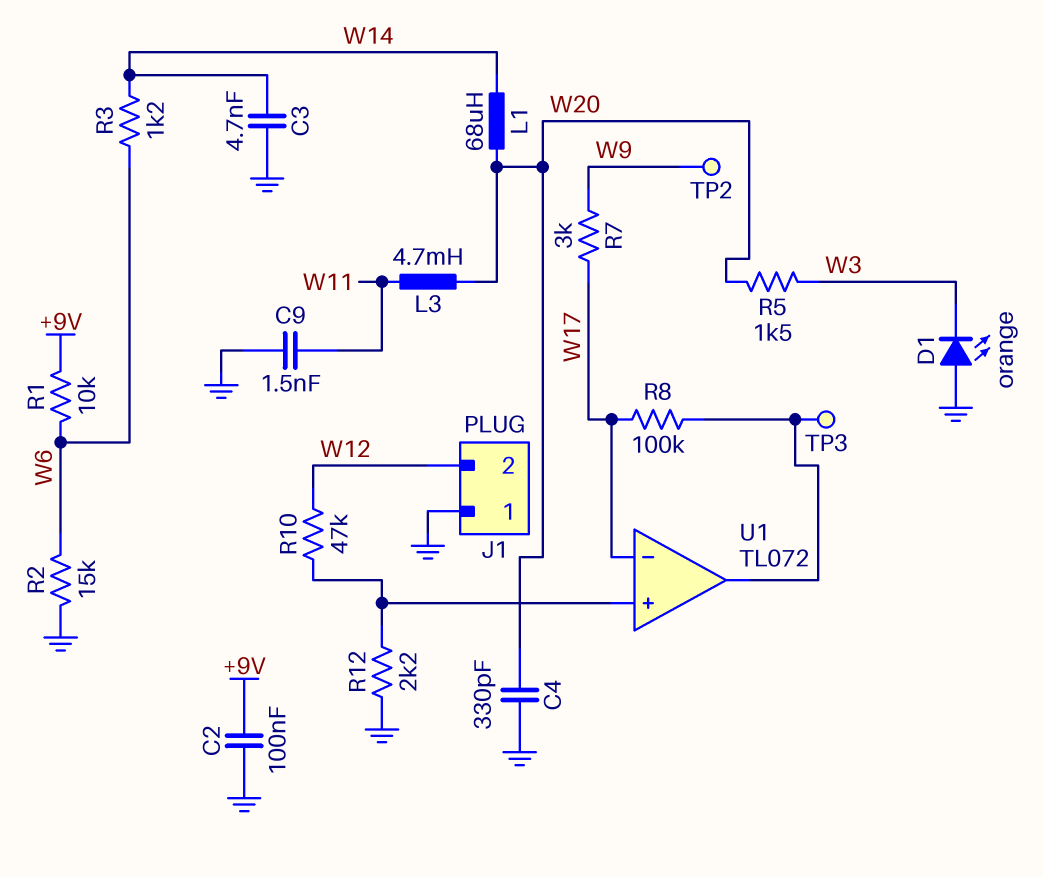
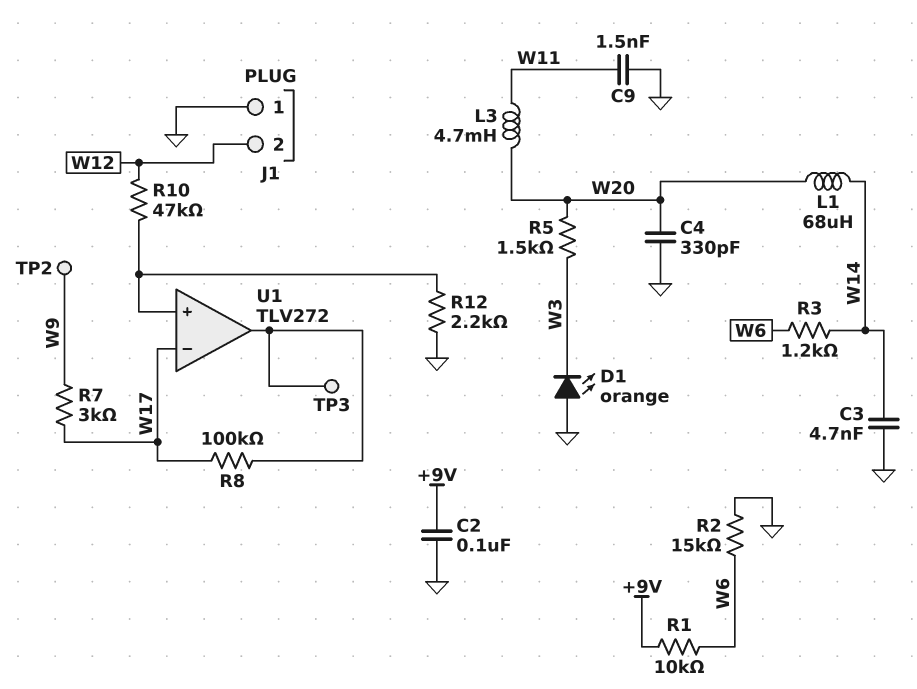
U1: TL072 -> TLV272

